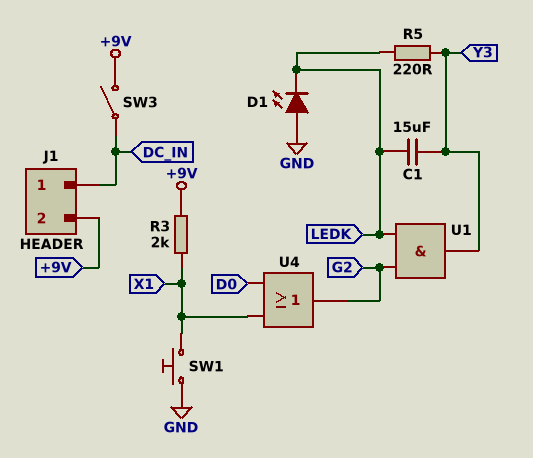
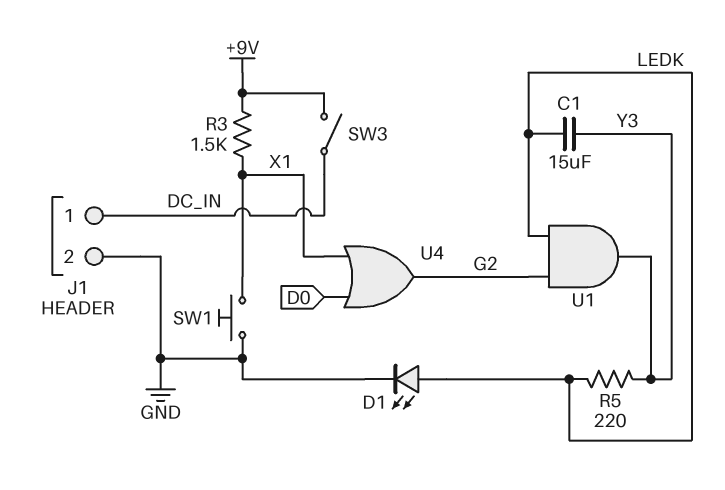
D1: LED (A GND, K LEDK) -> LED (A LEDK, K GND)
J1 pin 2: +9V -> GND
R3: 2k (+9V, X1) -> 1.5k (+9V, X1)

